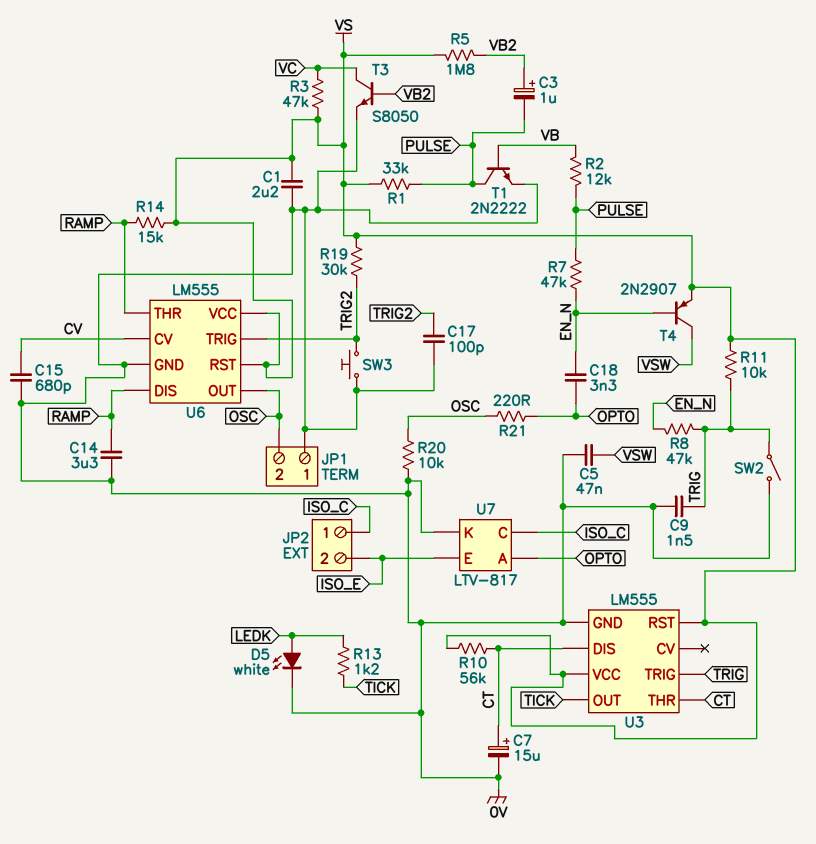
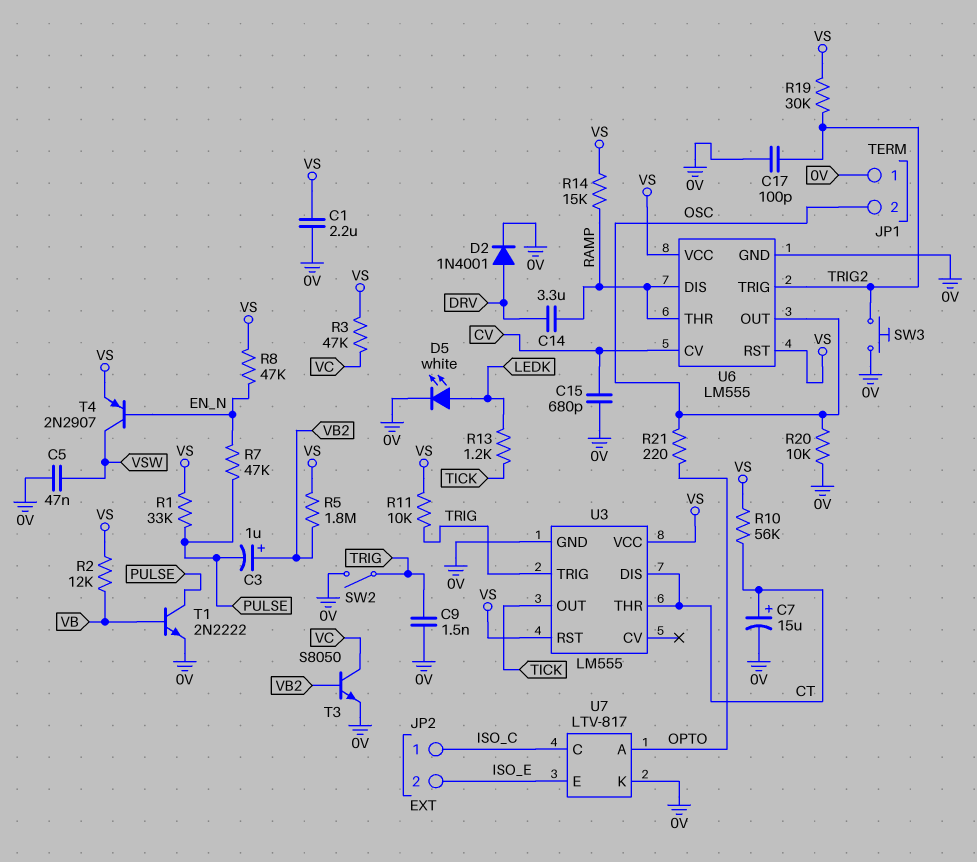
C14: 3.3uF (0V, RAMP) -> 3.3uF (DRV, RAMP)
C18: 3.3nF (EN_N, OPTO) -> none
D2: none -> diode 1N4001 (A DRV, K 0V)
R2: 12k (PULSE, VB) -> 12k (VB, VS)
R8: 47k (EN_N, TRIG) -> 47k (EN_N, VS)

